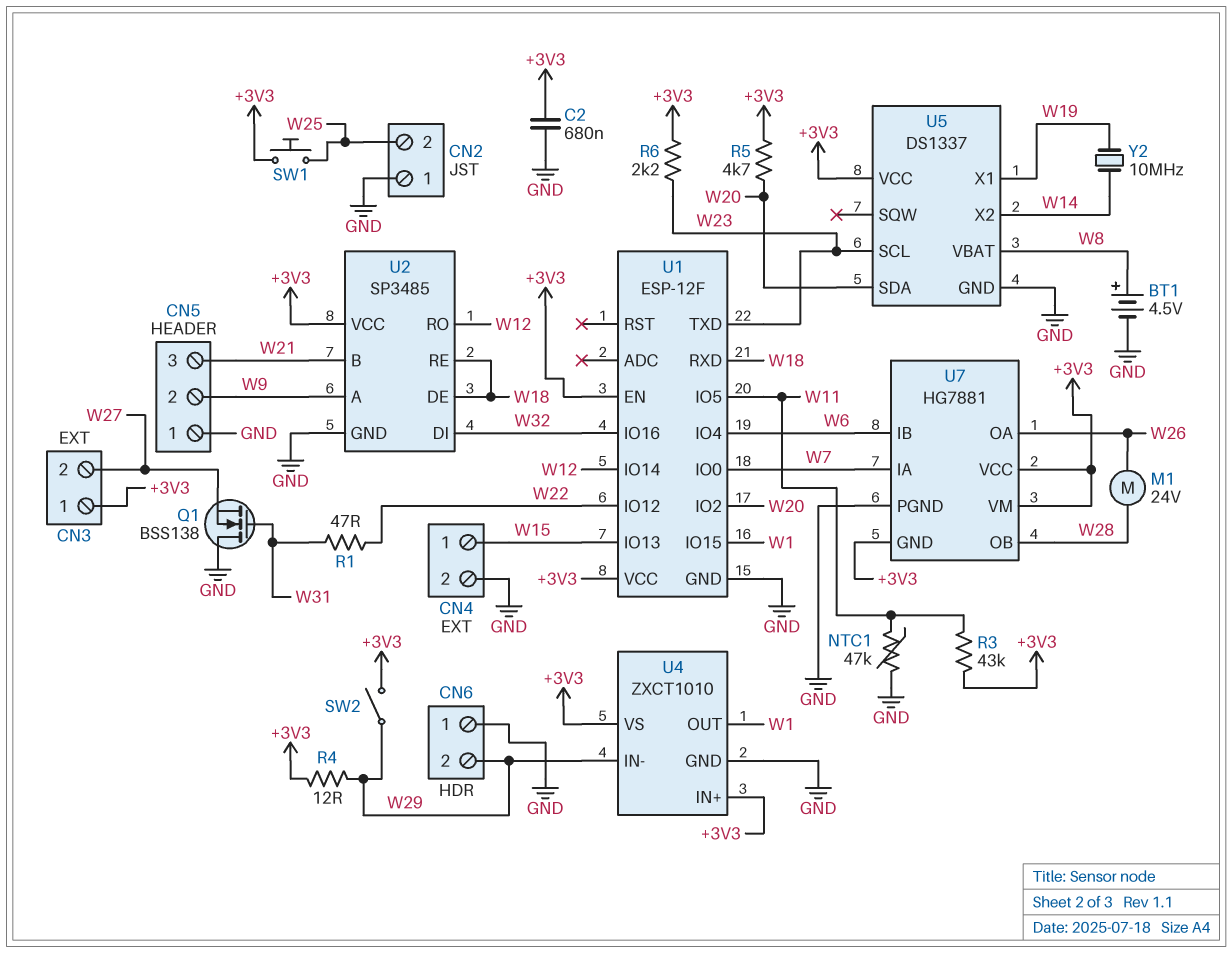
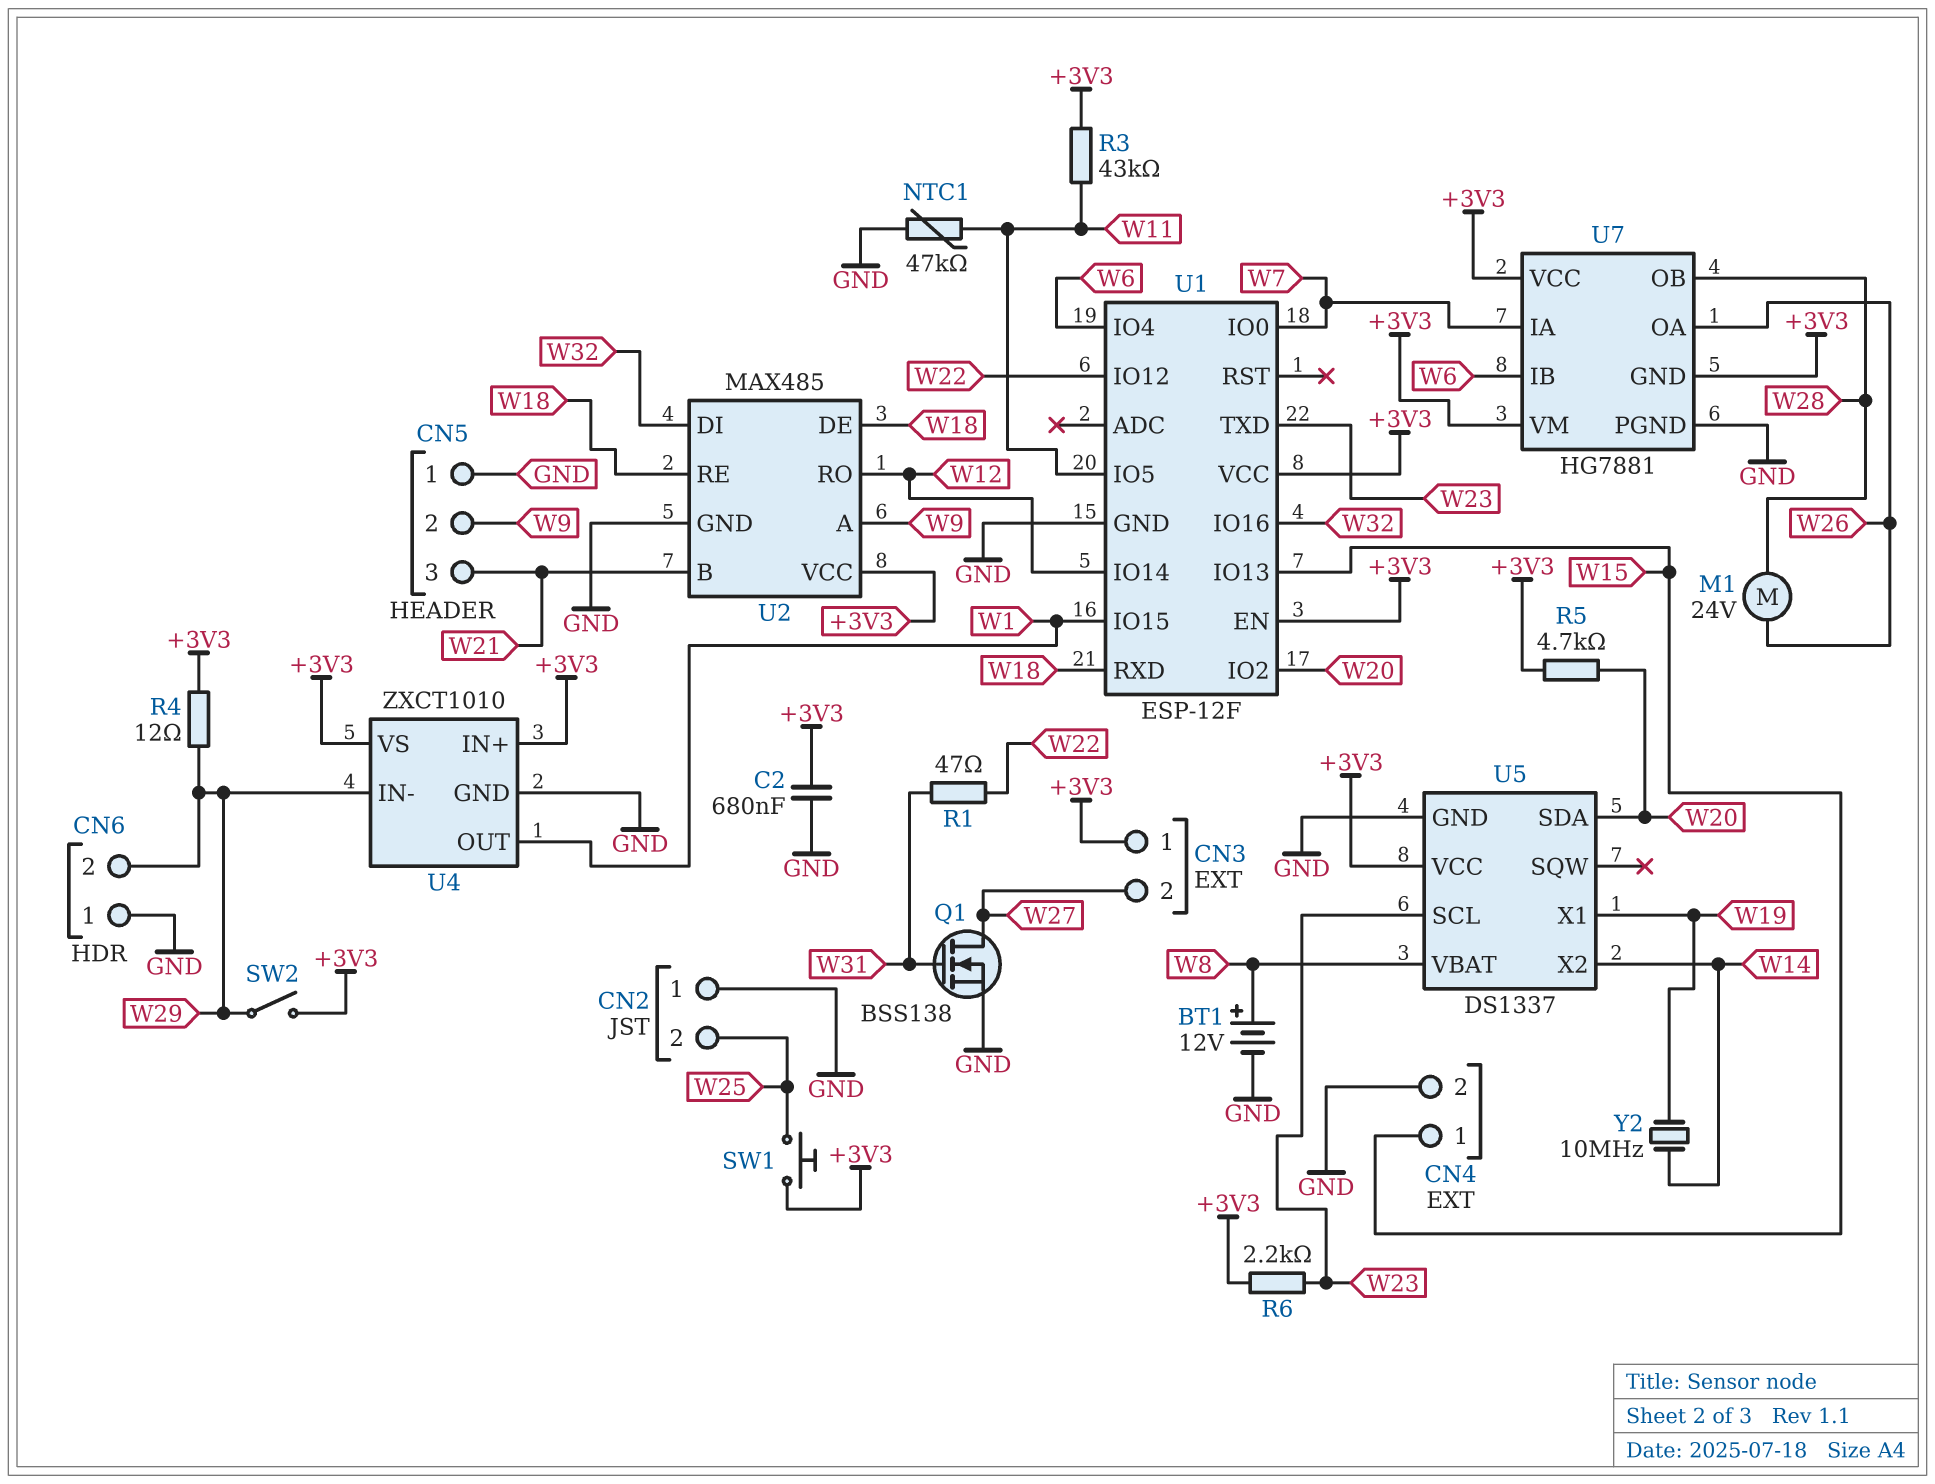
BT1: 4.5V (plus W8, minus GND) -> 12V (plus W8, minus GND)
Q1: NMOS BSS138 (G W31, D GND, S W27) -> NMOS BSS138 (G W31, D W27, S GND)
U2: SP3485 -> MAX485

